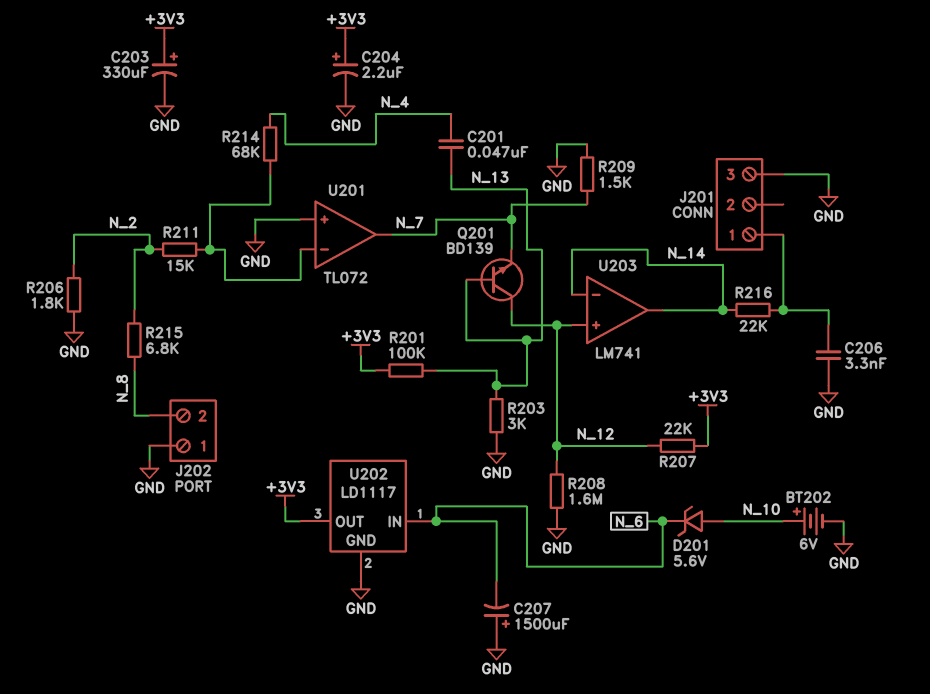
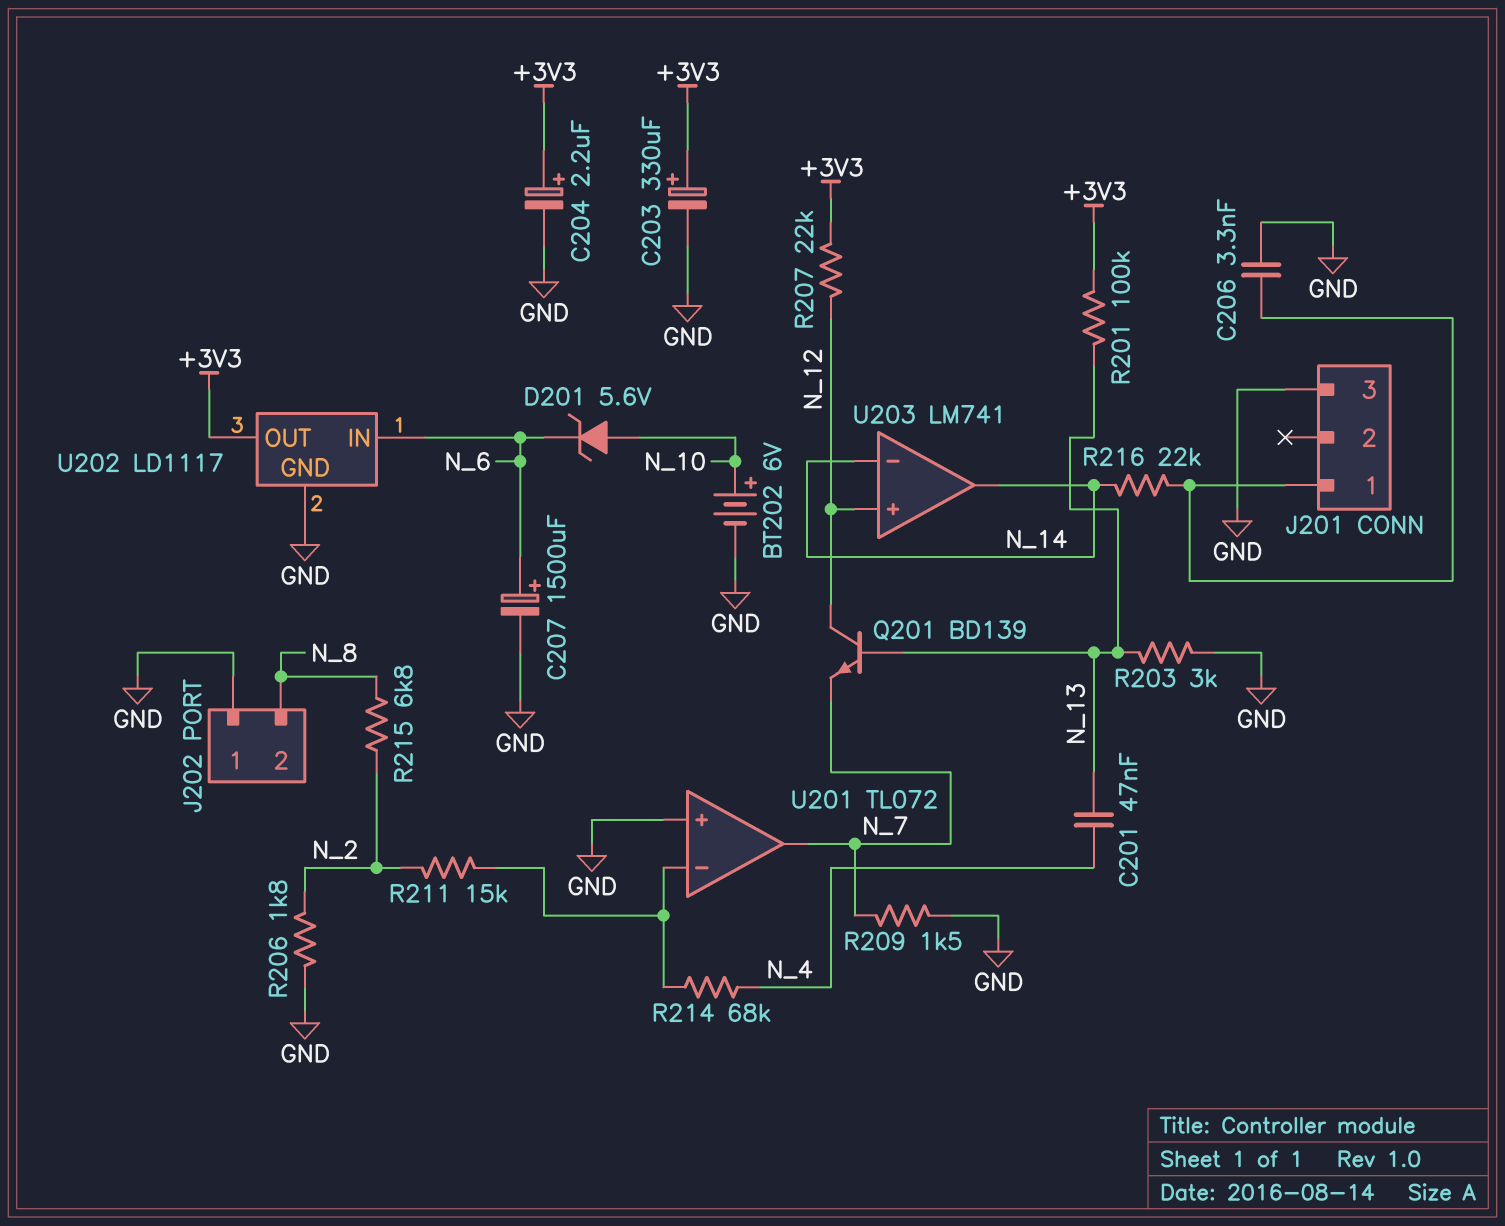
C207: 1500uF (plus GND, minus N_6) -> 1500uF (plus N_6, minus GND)
R208: 1.6M (GND, N_12) -> none

